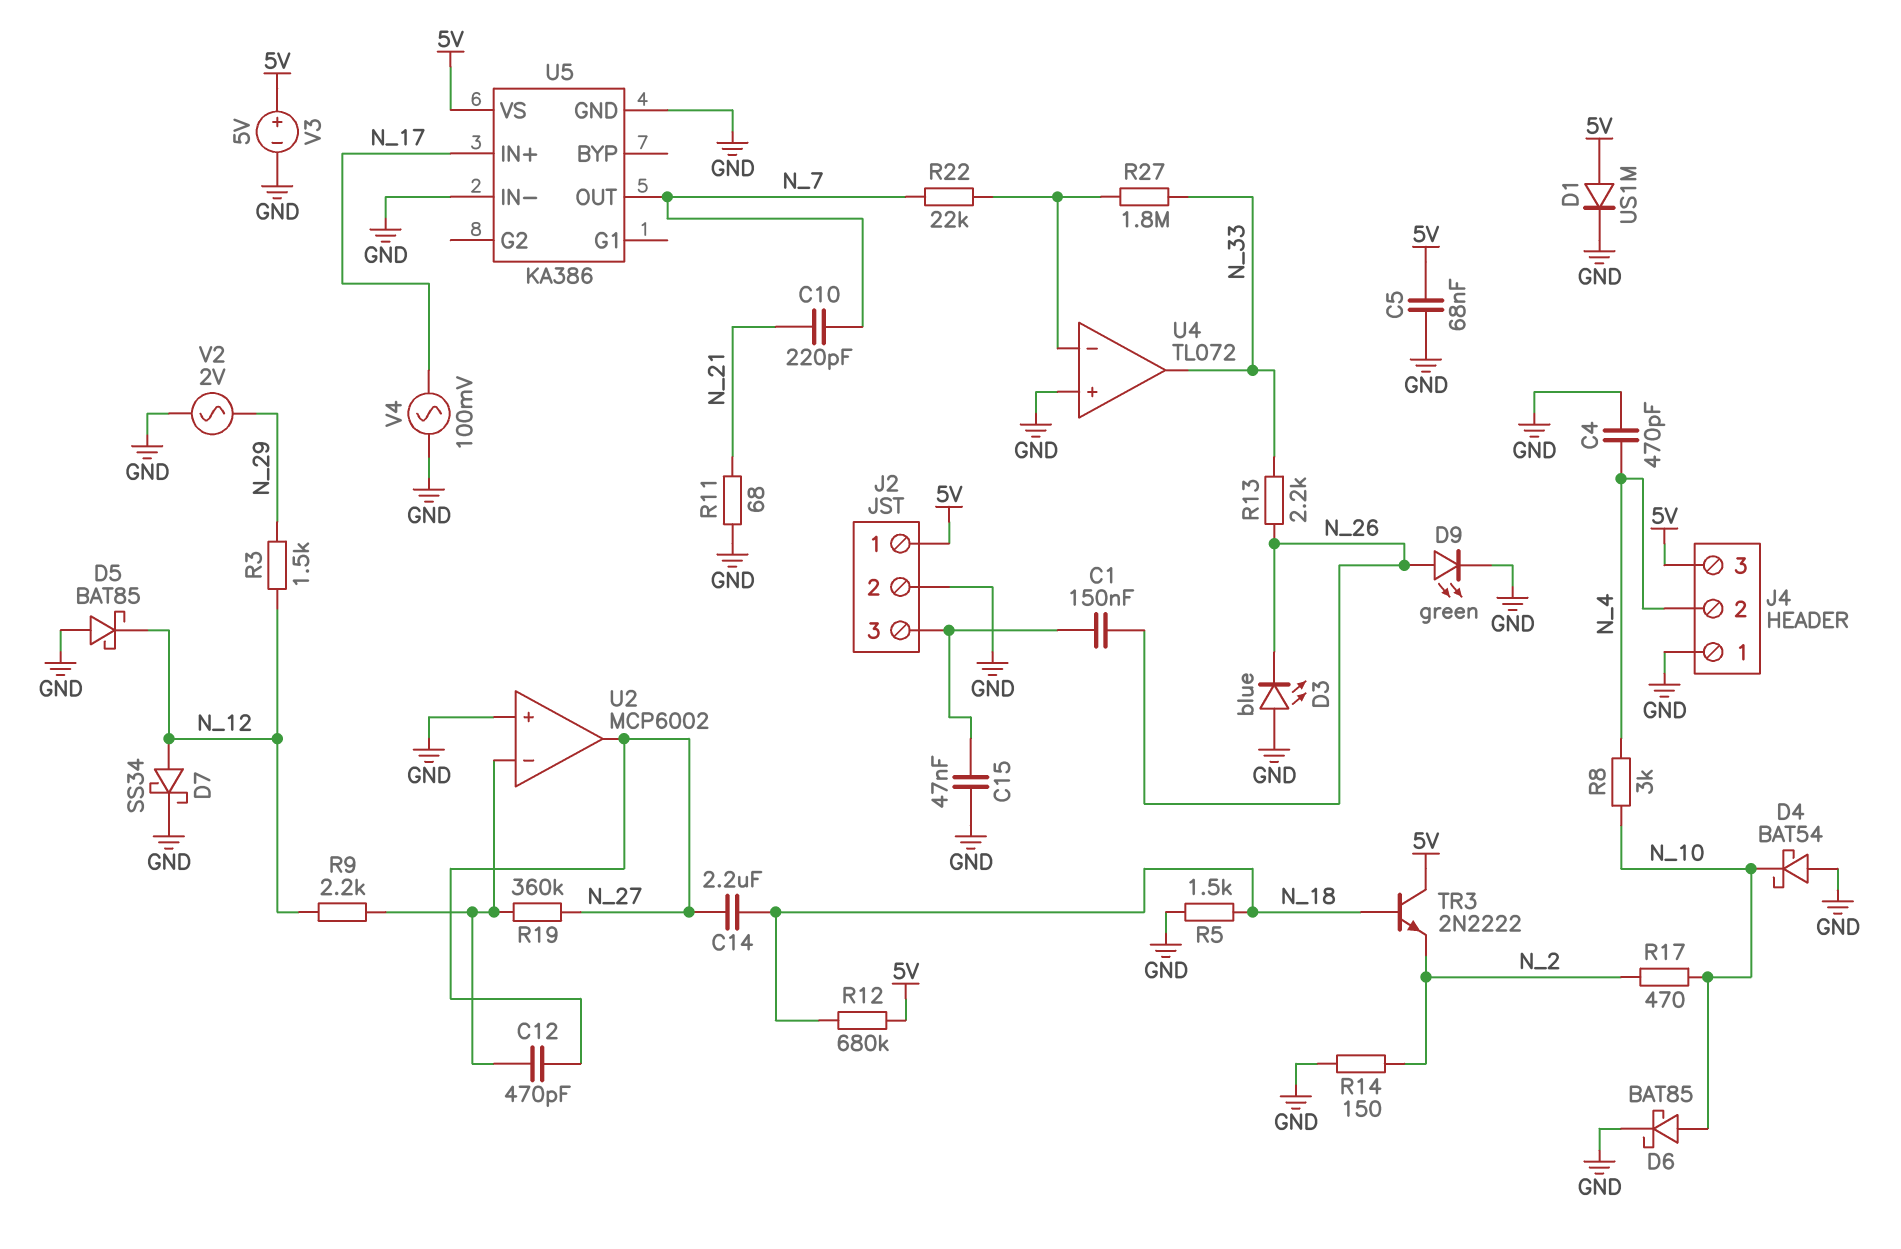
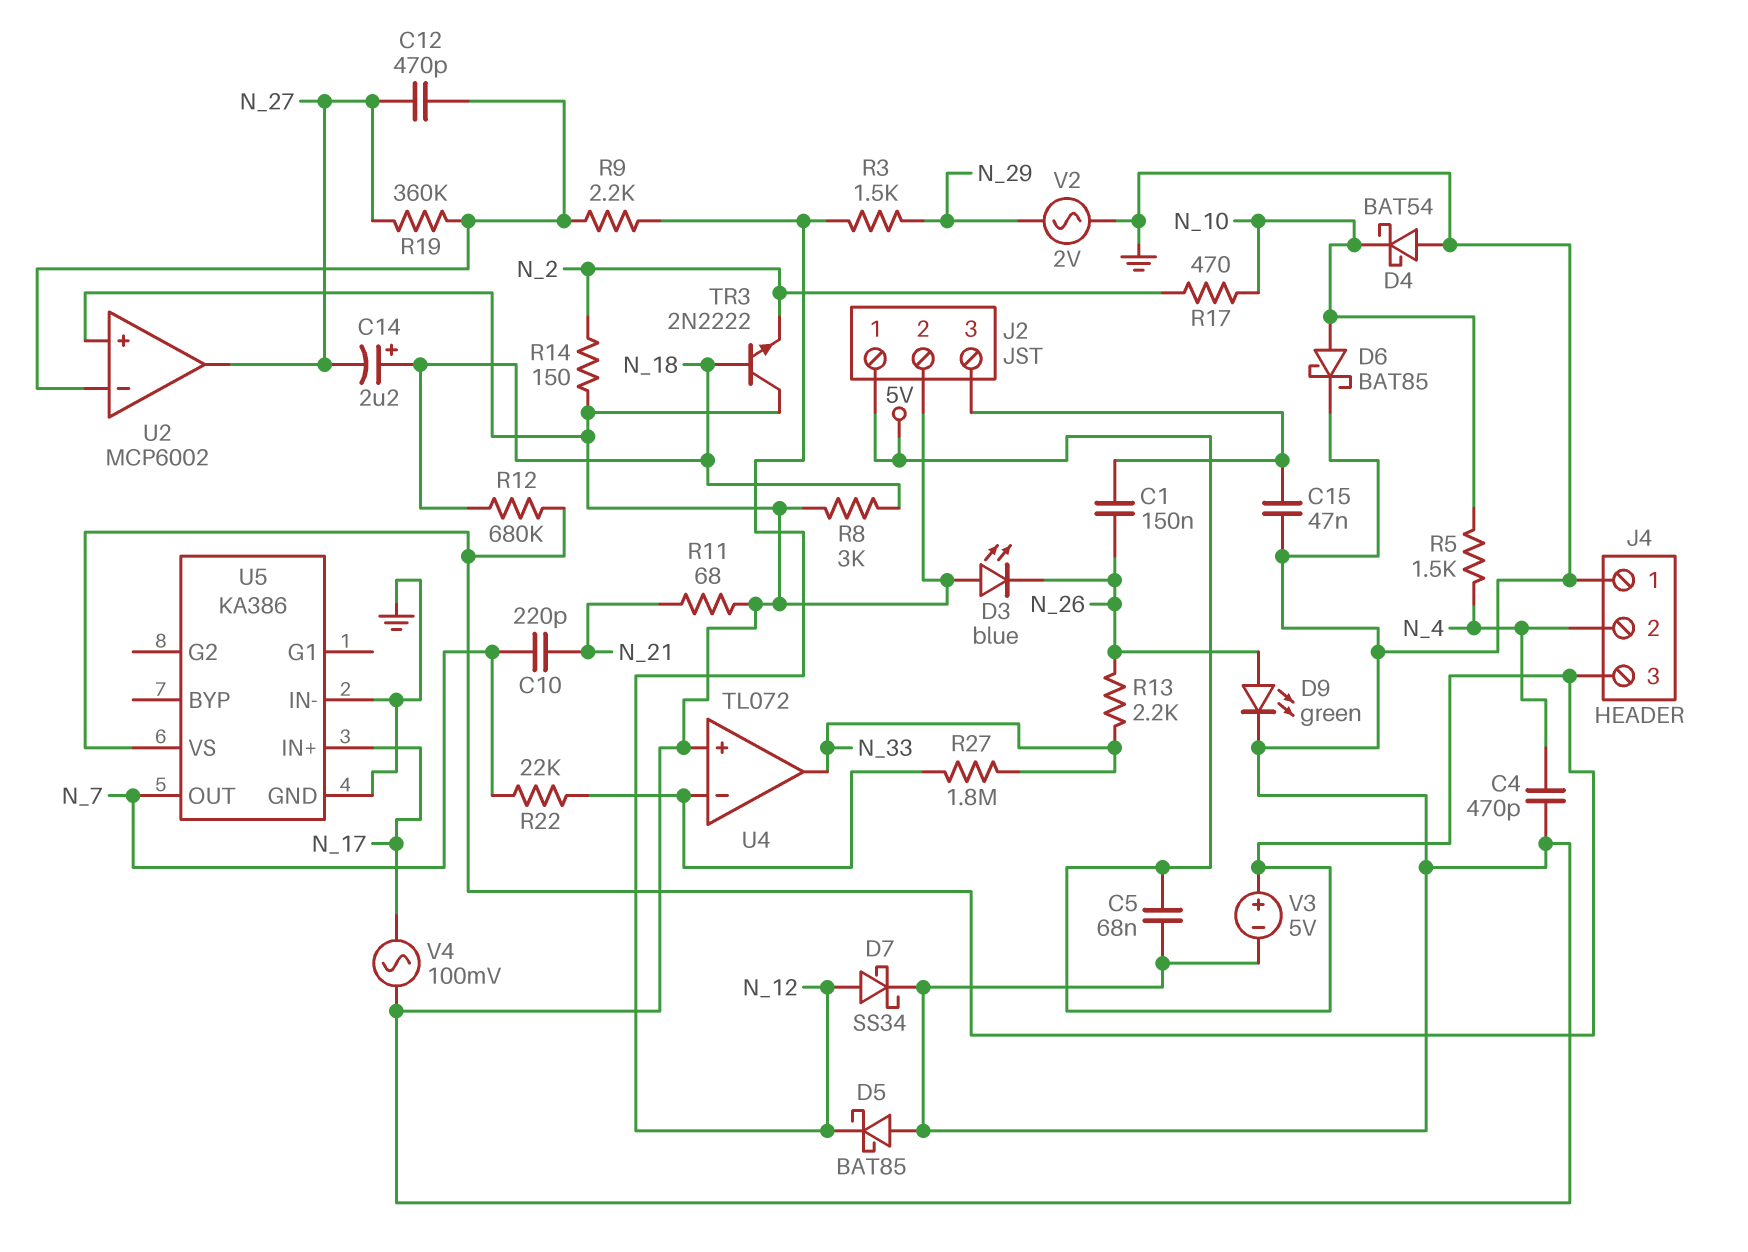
C14: 2.2uF (N_18, N_27) -> 2.2uF (plus N_18, minus N_27)
D1: diode US1M (A 5V, K GND) -> none
R5: 1.5k (GND, N_18) -> 1.5k (N_4, N_10)
R8: 3k (N_4, N_10) -> 3k (GND, N_18)
TR3: NPN 2N2222 (B N_18, C 5V, E N_2) -> NPN 2N2222 (B N_18, C GND, E N_2)

